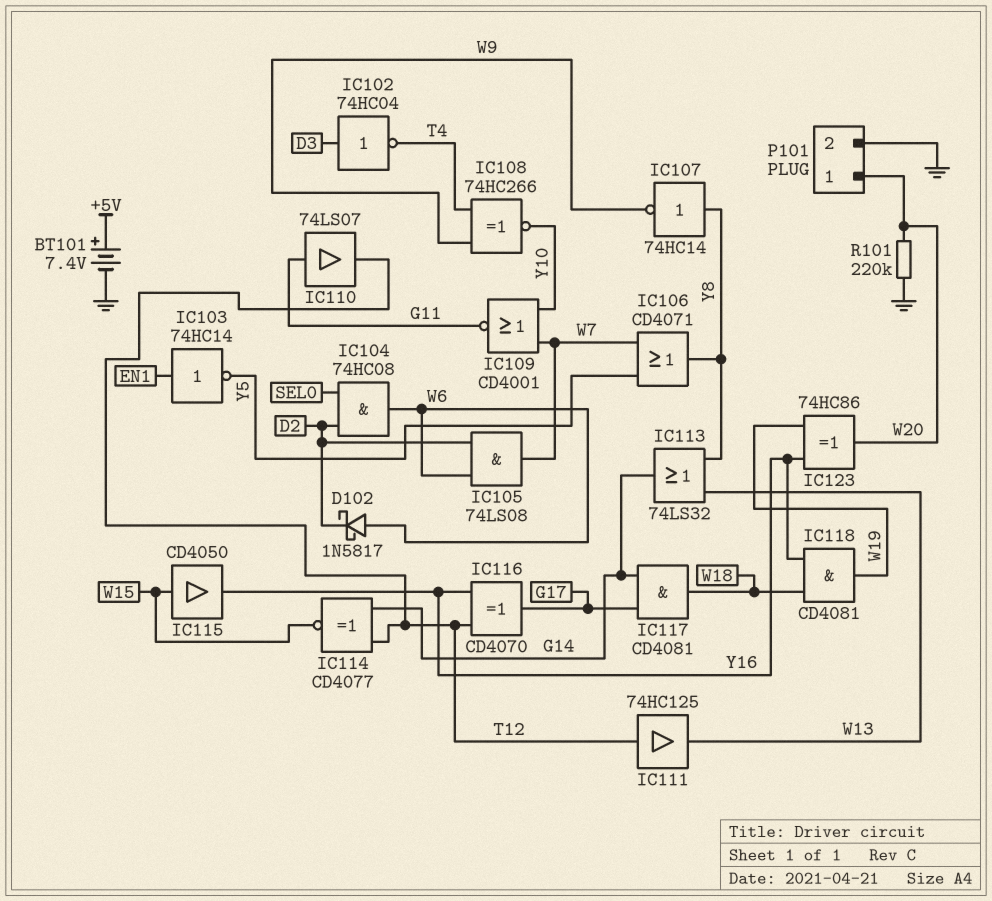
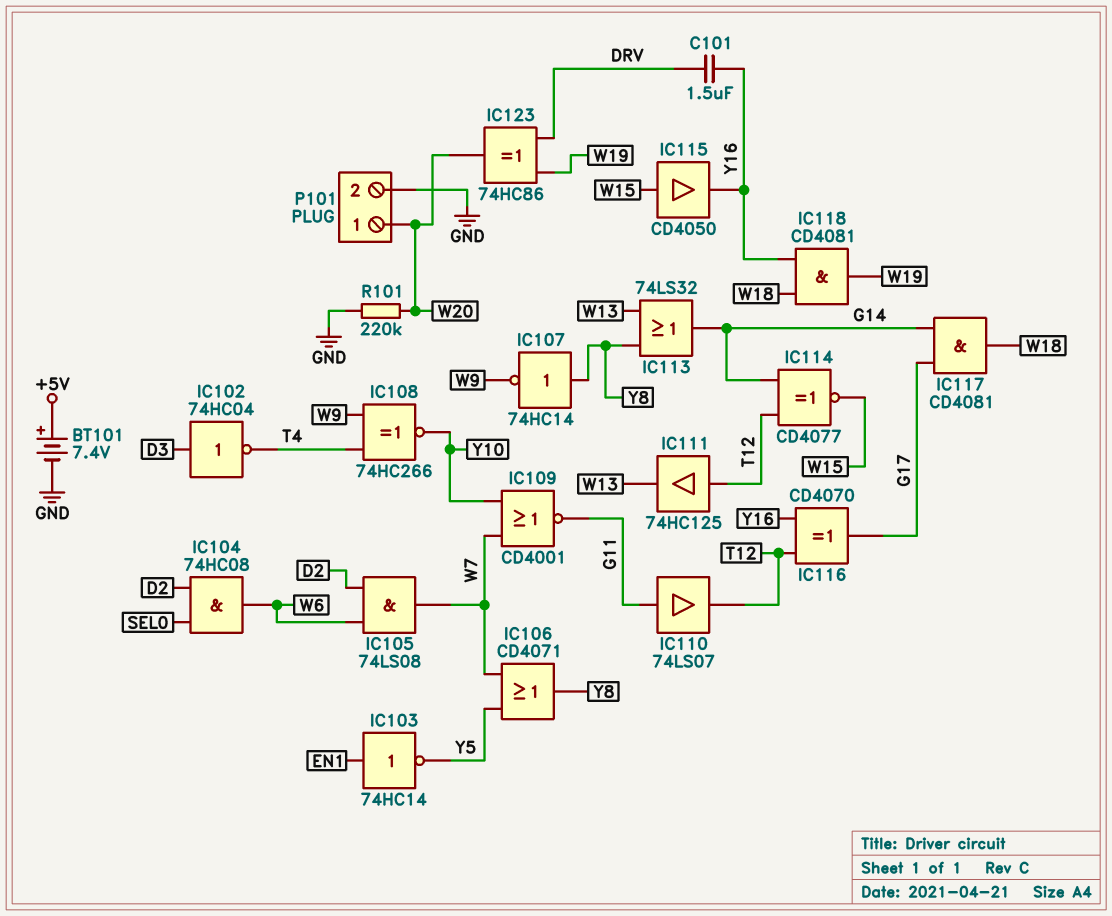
C101: none -> 1.5uF (DRV, Y16)
D102: schottky 1N5817 (A W6, K D2) -> none
IC123: XOR 74HC86 (in W19, in Y16, out W20) -> XOR 74HC86 (in DRV, in W19, out W20)

